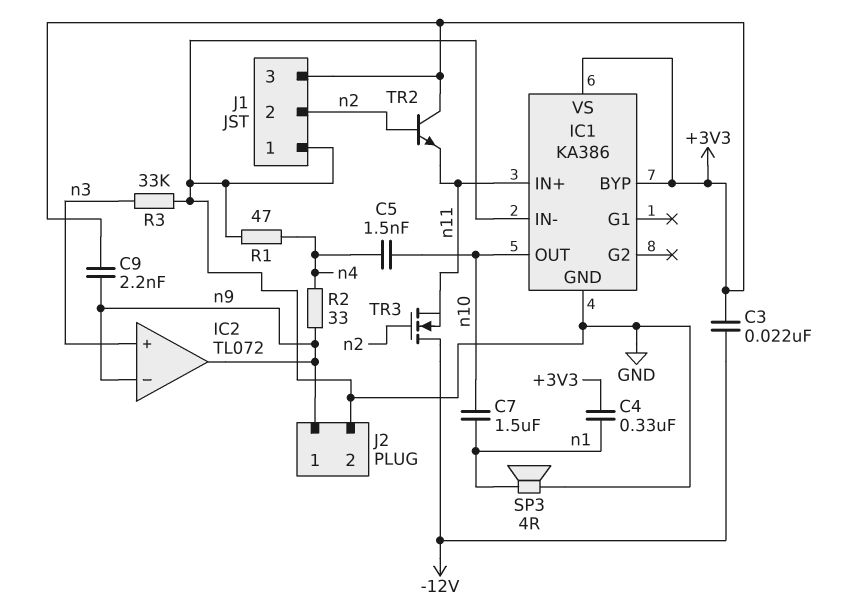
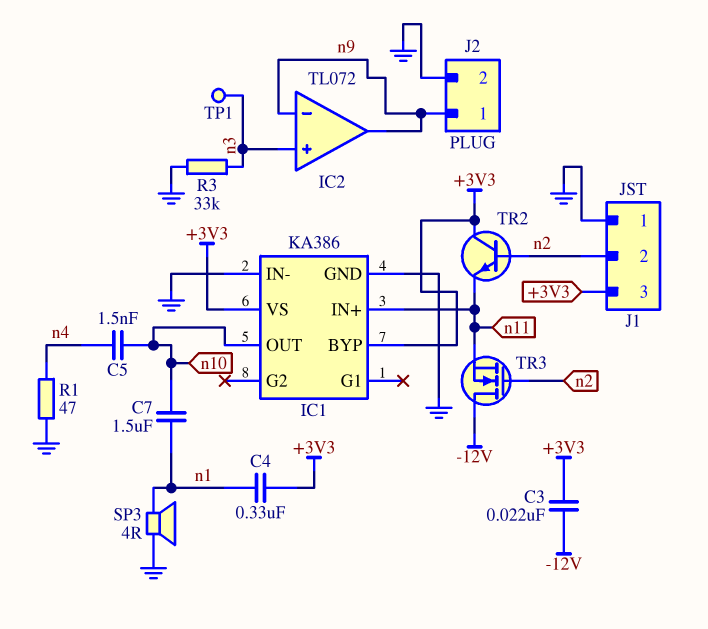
C9: 2.2nF (+3V3, n9) -> none
R2: 33 (n4, n9) -> none
TP1: none -> test point (n3)

